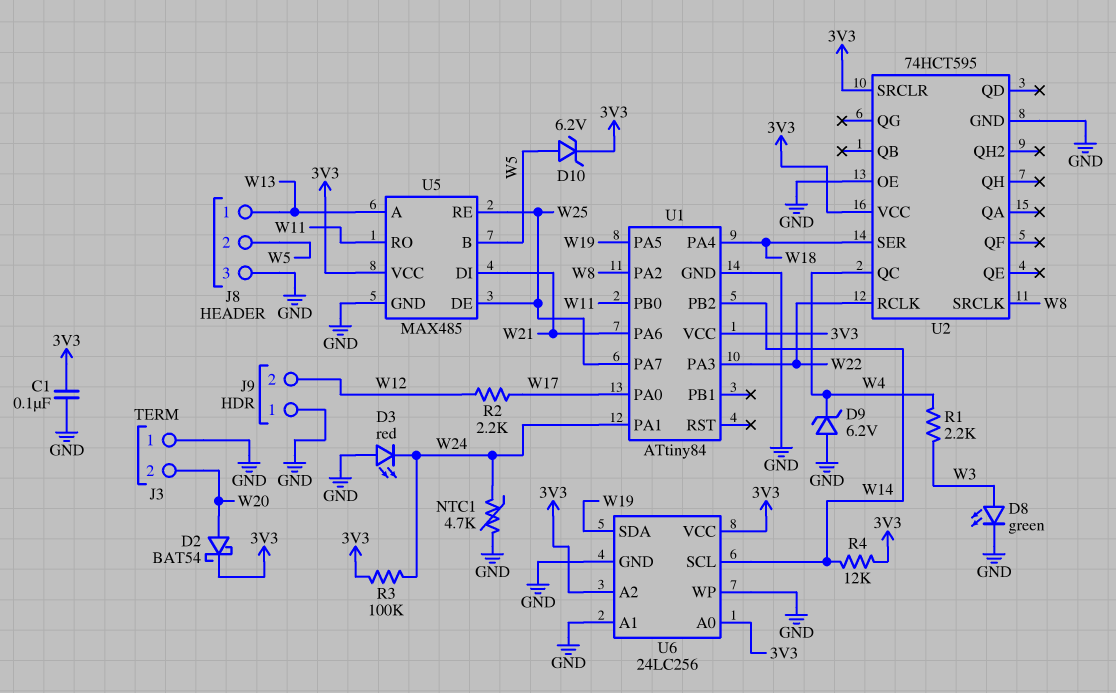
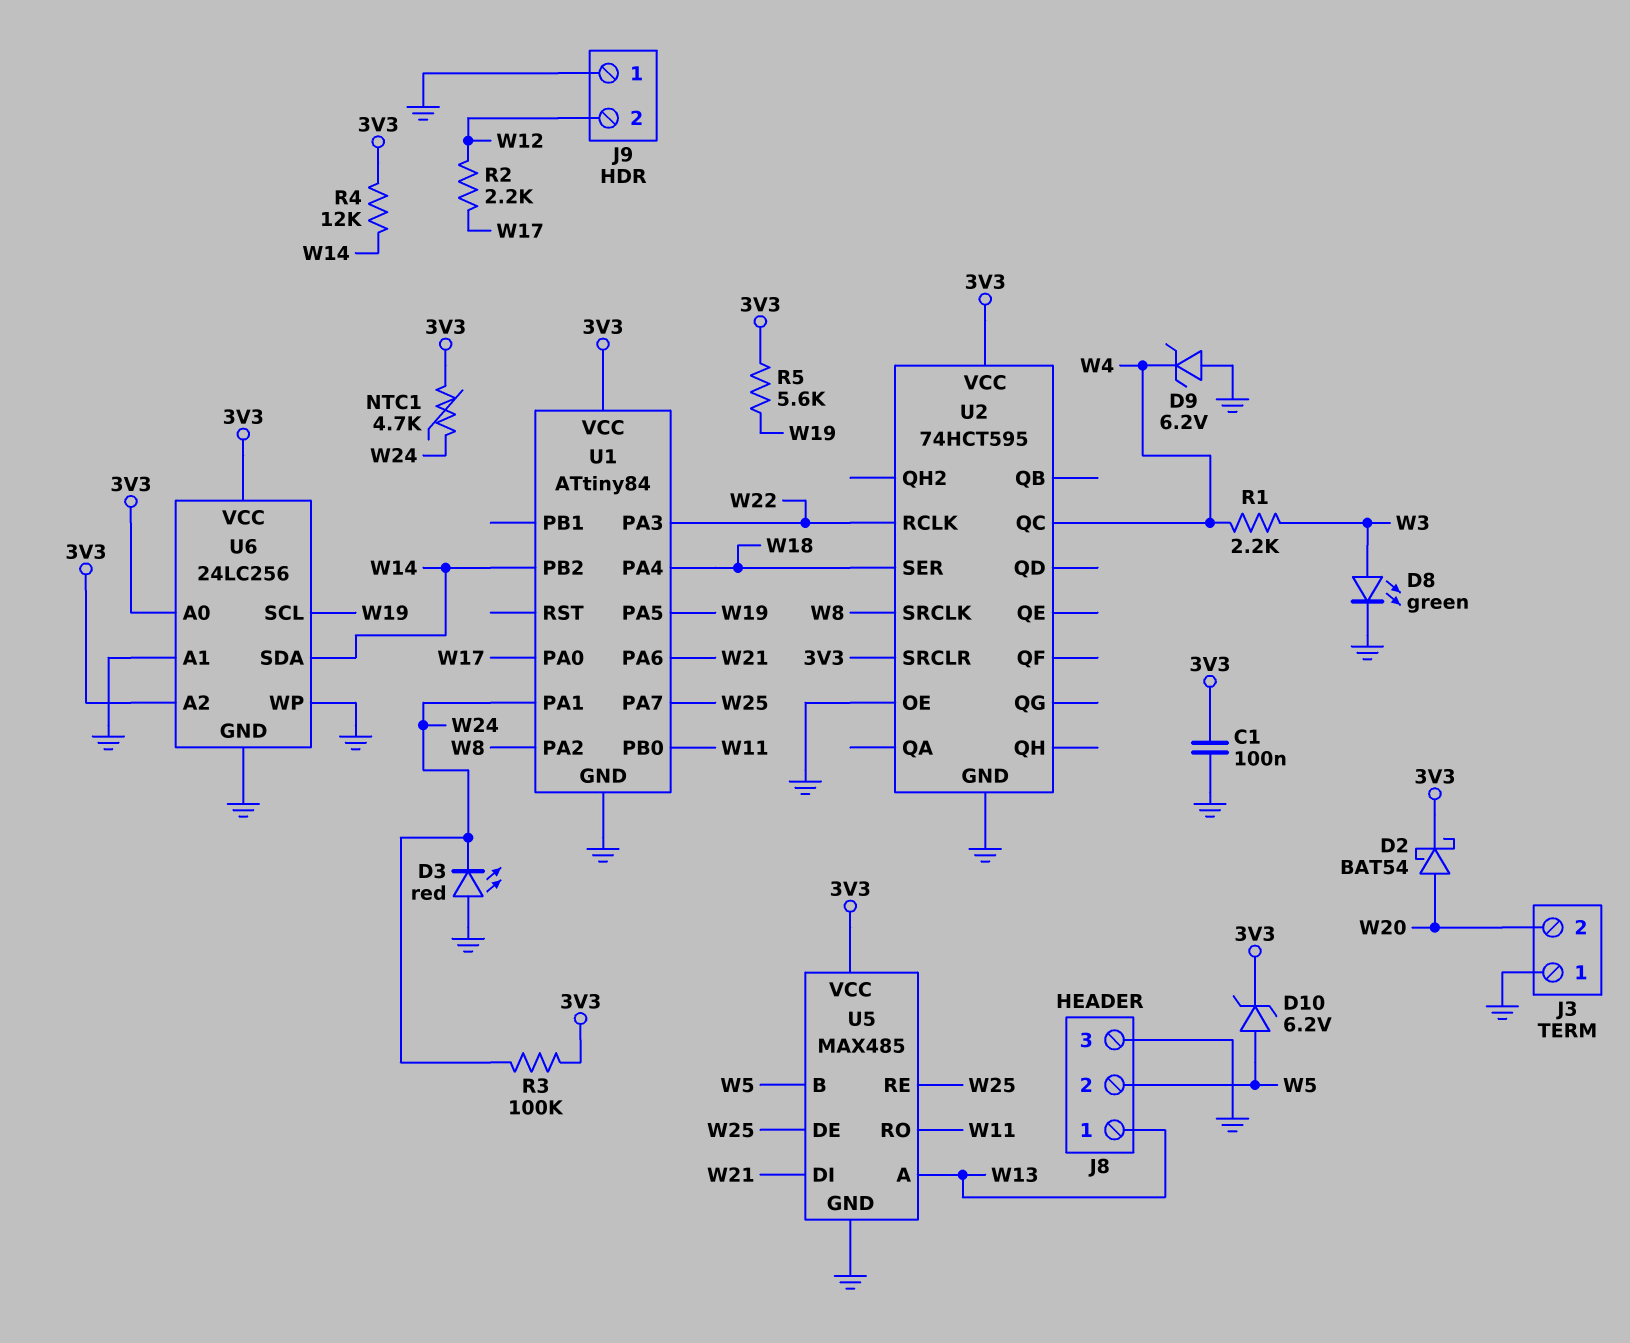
NTC1: 4.7k (GND, W24) -> 4.7k (3V3, W24)
R5: none -> 5.6k (3V3, W19)
U6 pin SCL: W14 -> W19
U6 pin SDA: W19 -> W14

